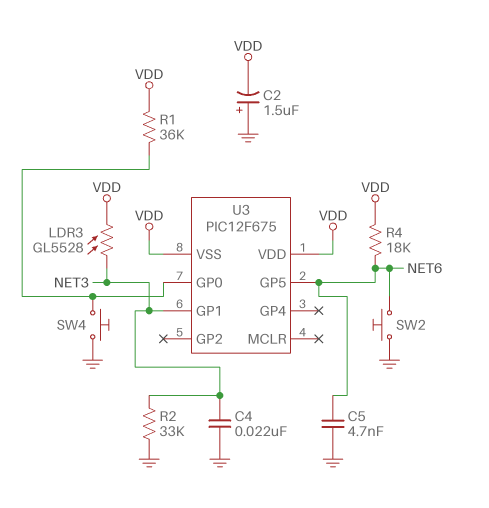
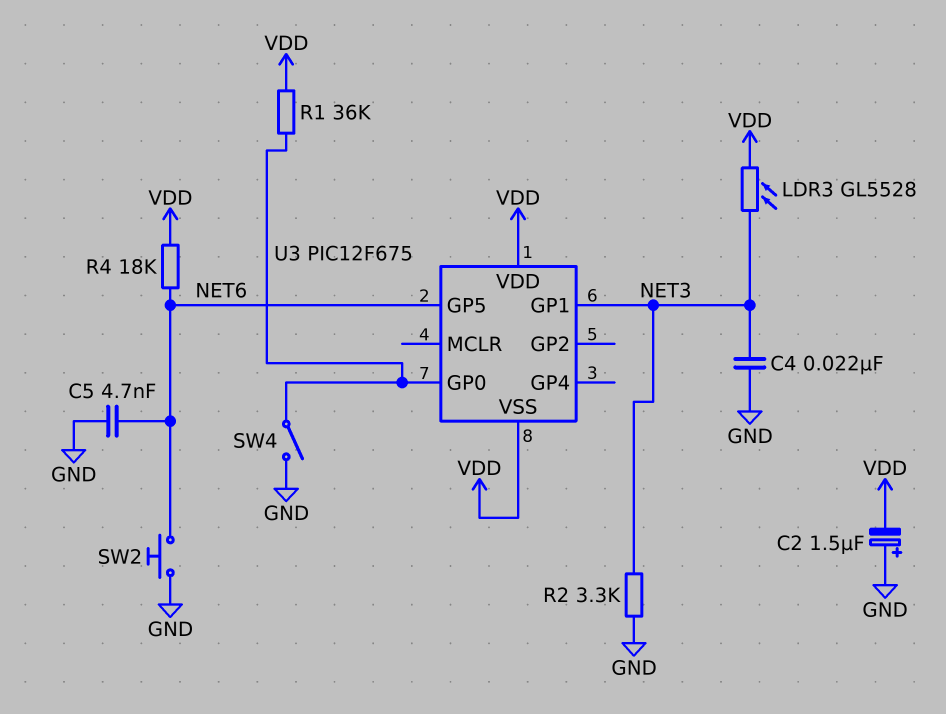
R2: 33k (GND, NET3) -> 3.3k (GND, NET3)
SW4: button (GND, U3/GP0) -> switch (GND, U3/GP0)

